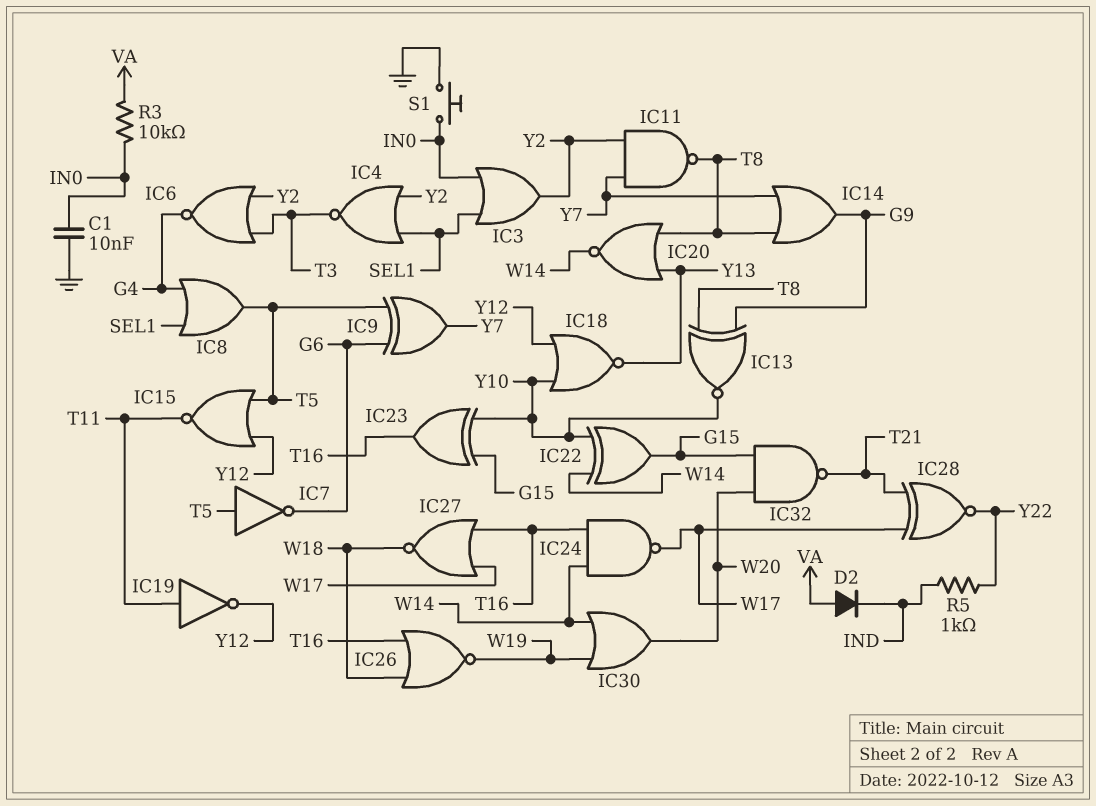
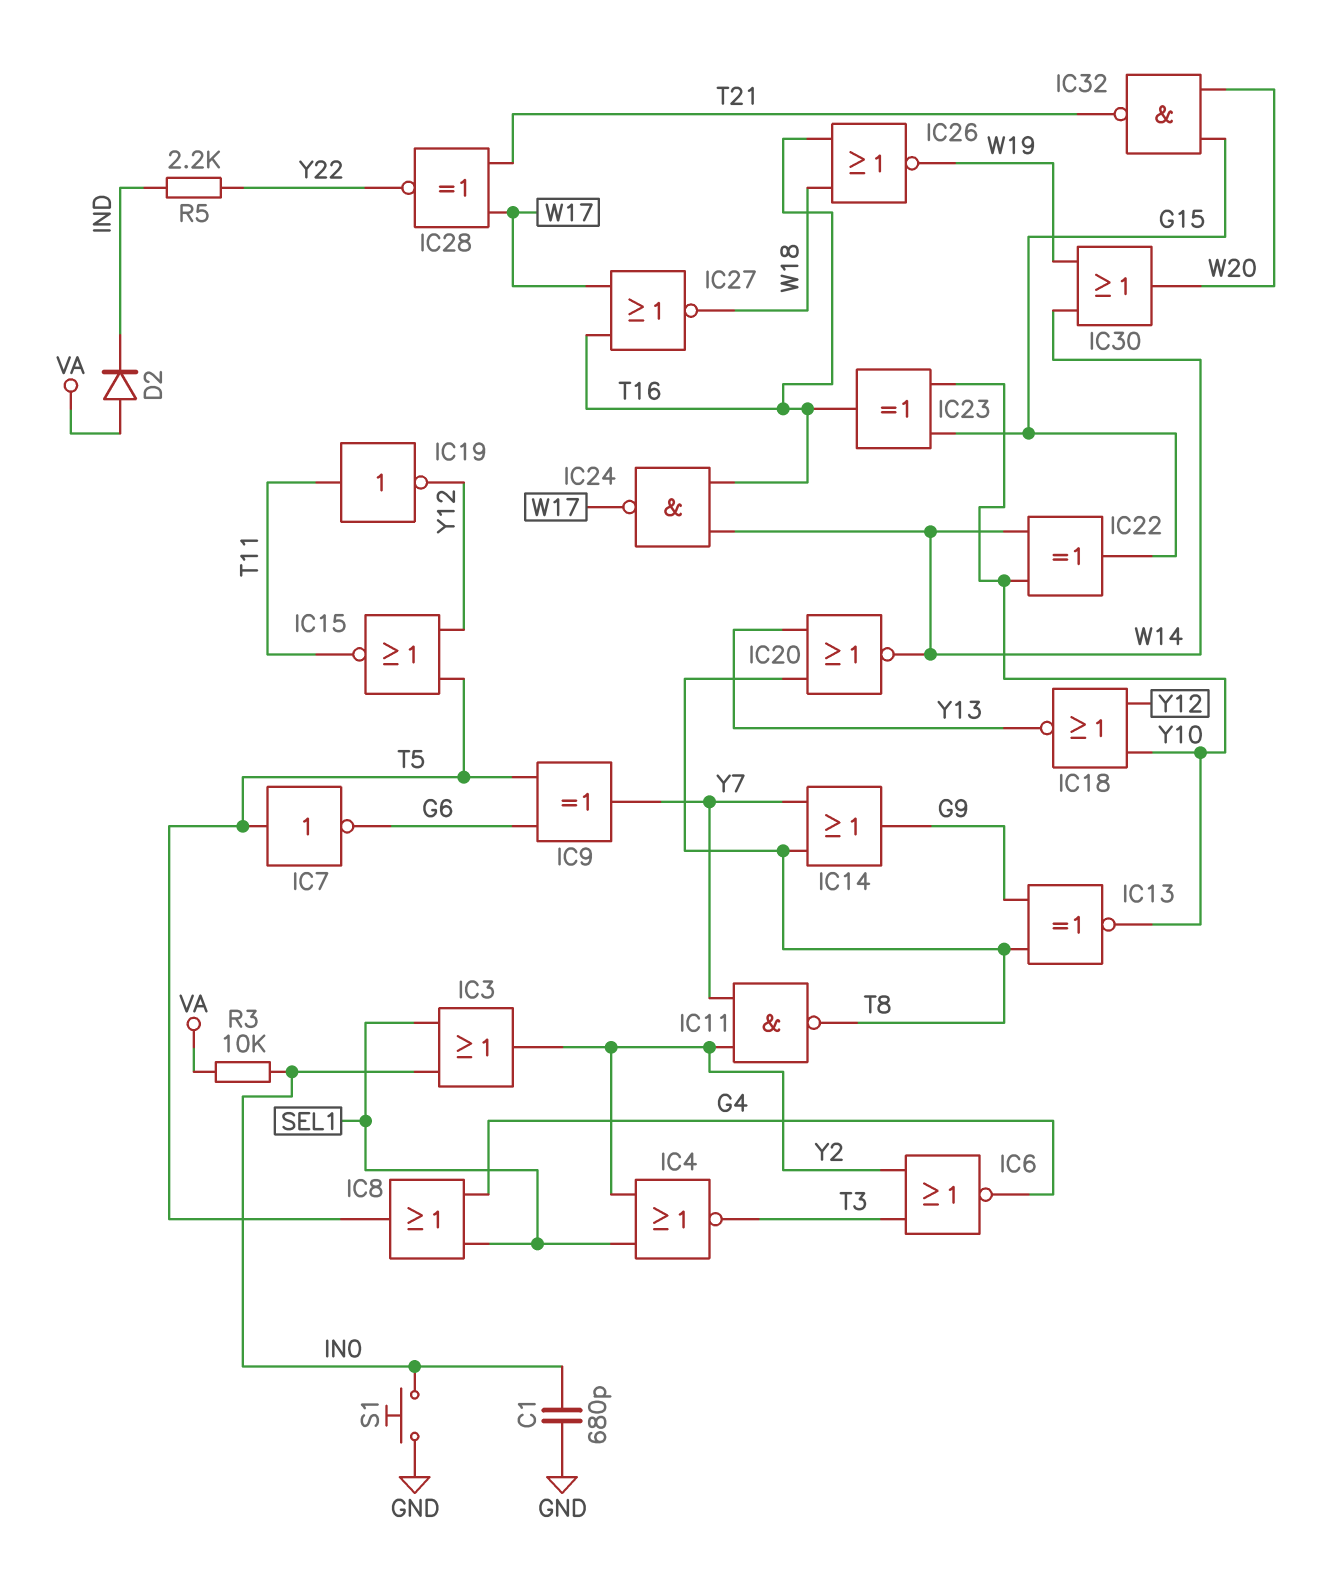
C1: 10nF (GND, IN0) -> 680pF (GND, IN0)
R5: 1k (IND, Y22) -> 2.2k (IND, Y22)

